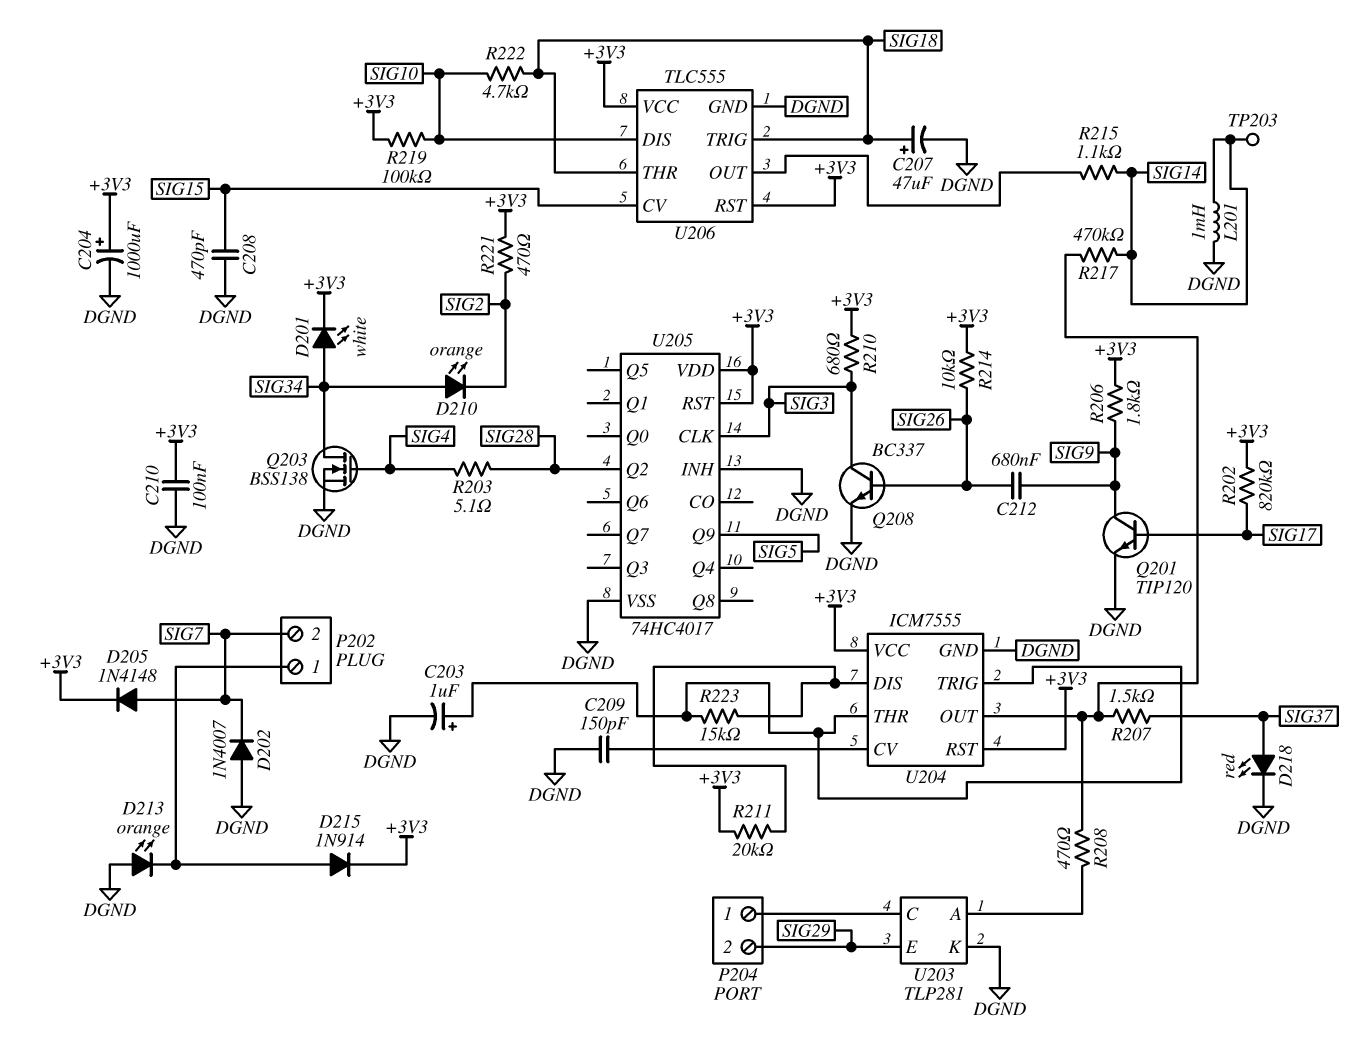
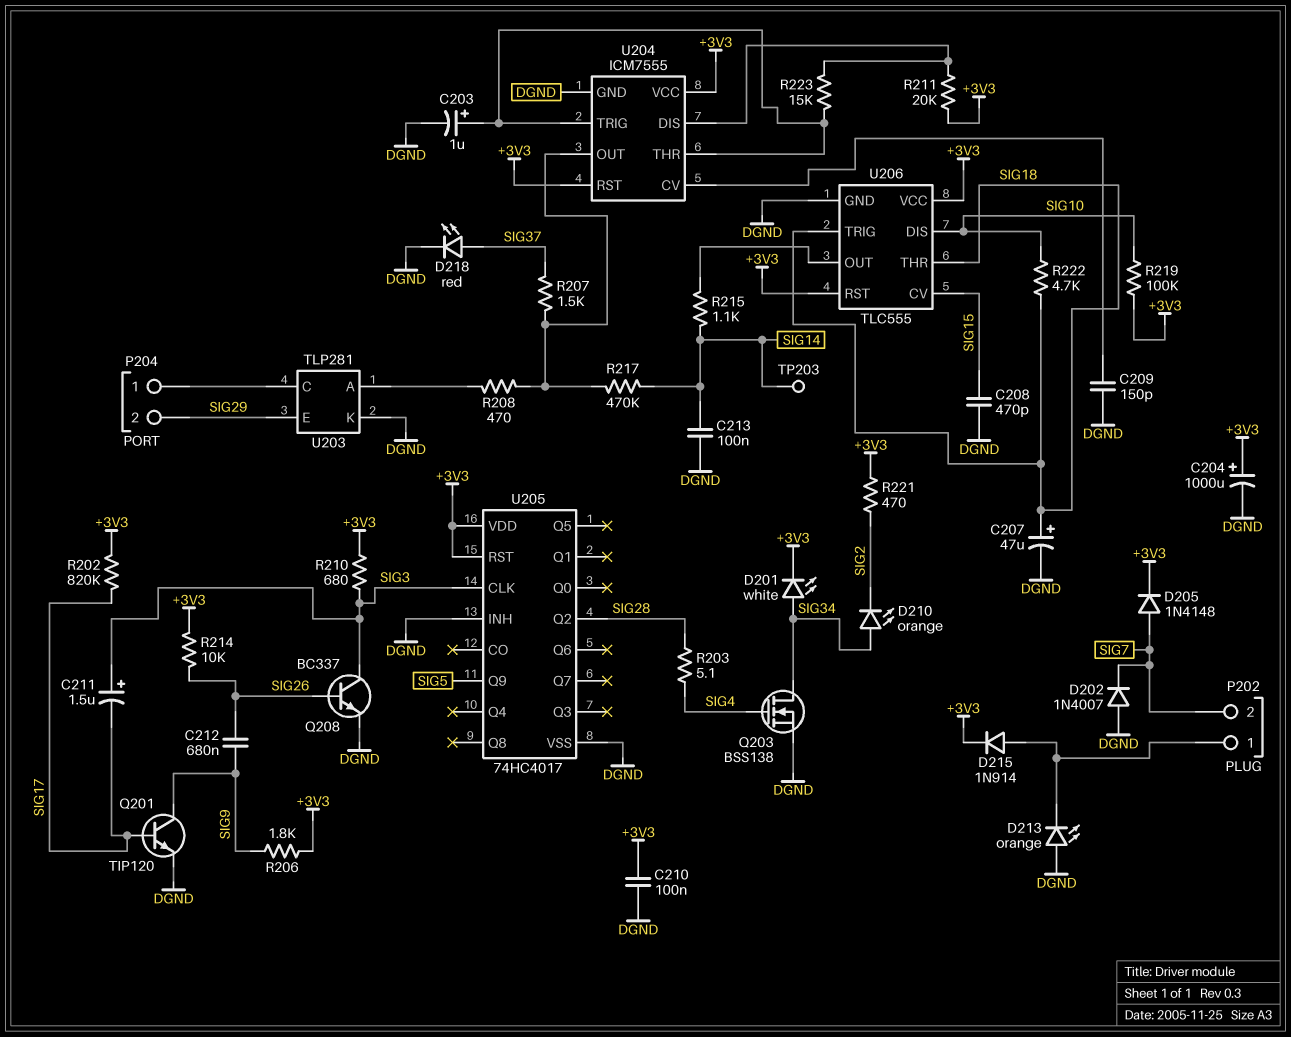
C211: none -> 1.5uF (plus SIG3, minus SIG17)
C213: none -> 100nF (DGND, SIG14)
L201: 1mH (DGND, SIG14) -> none

